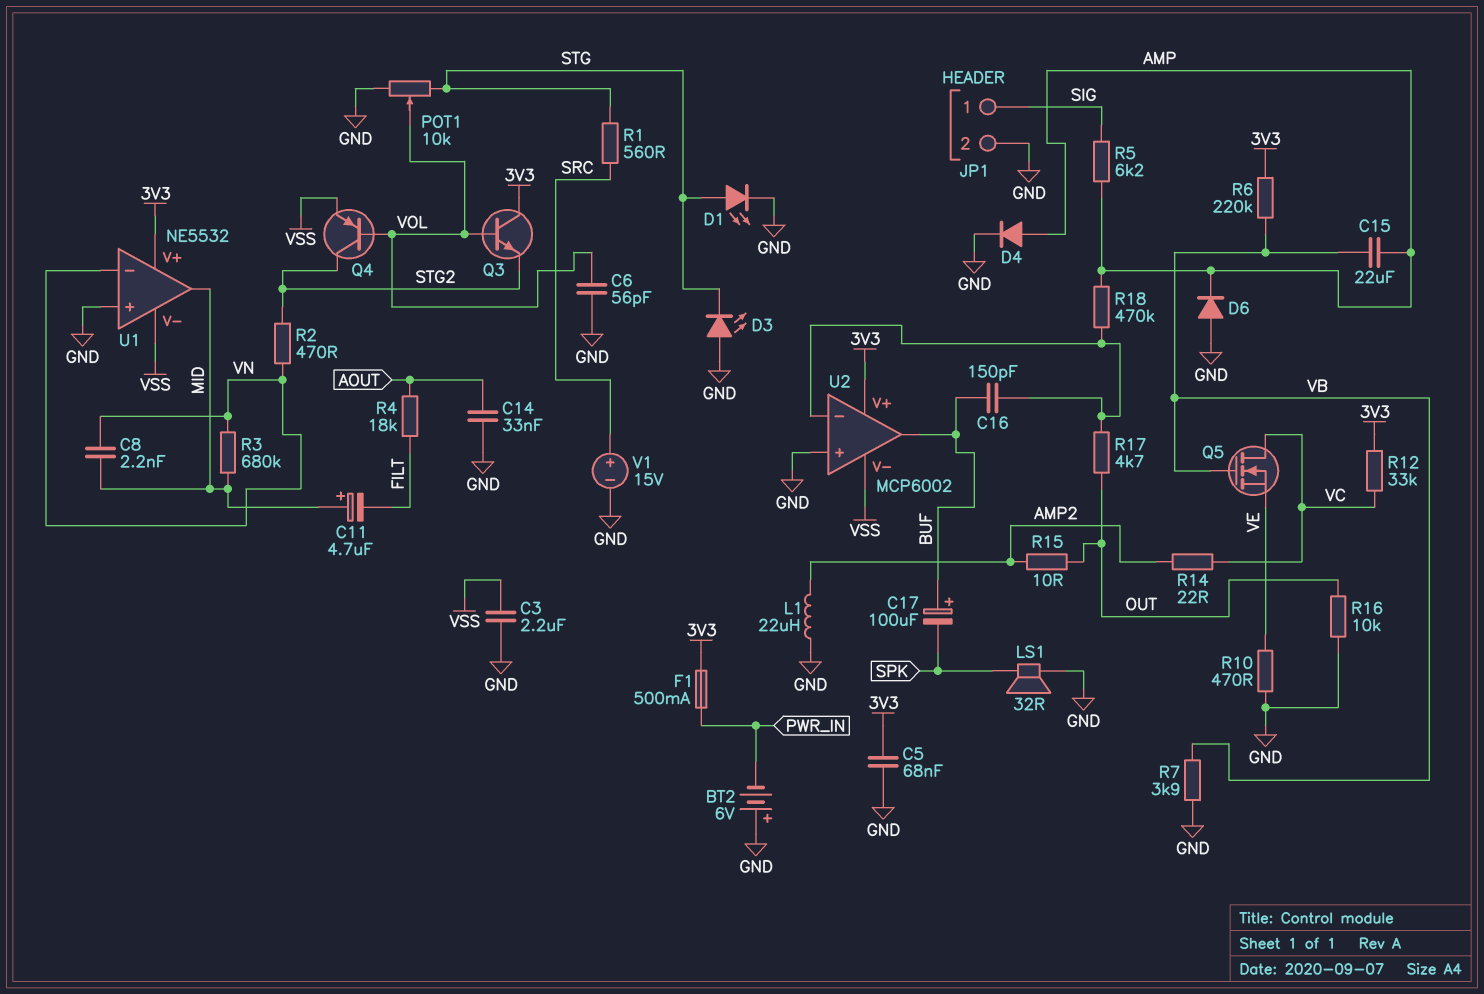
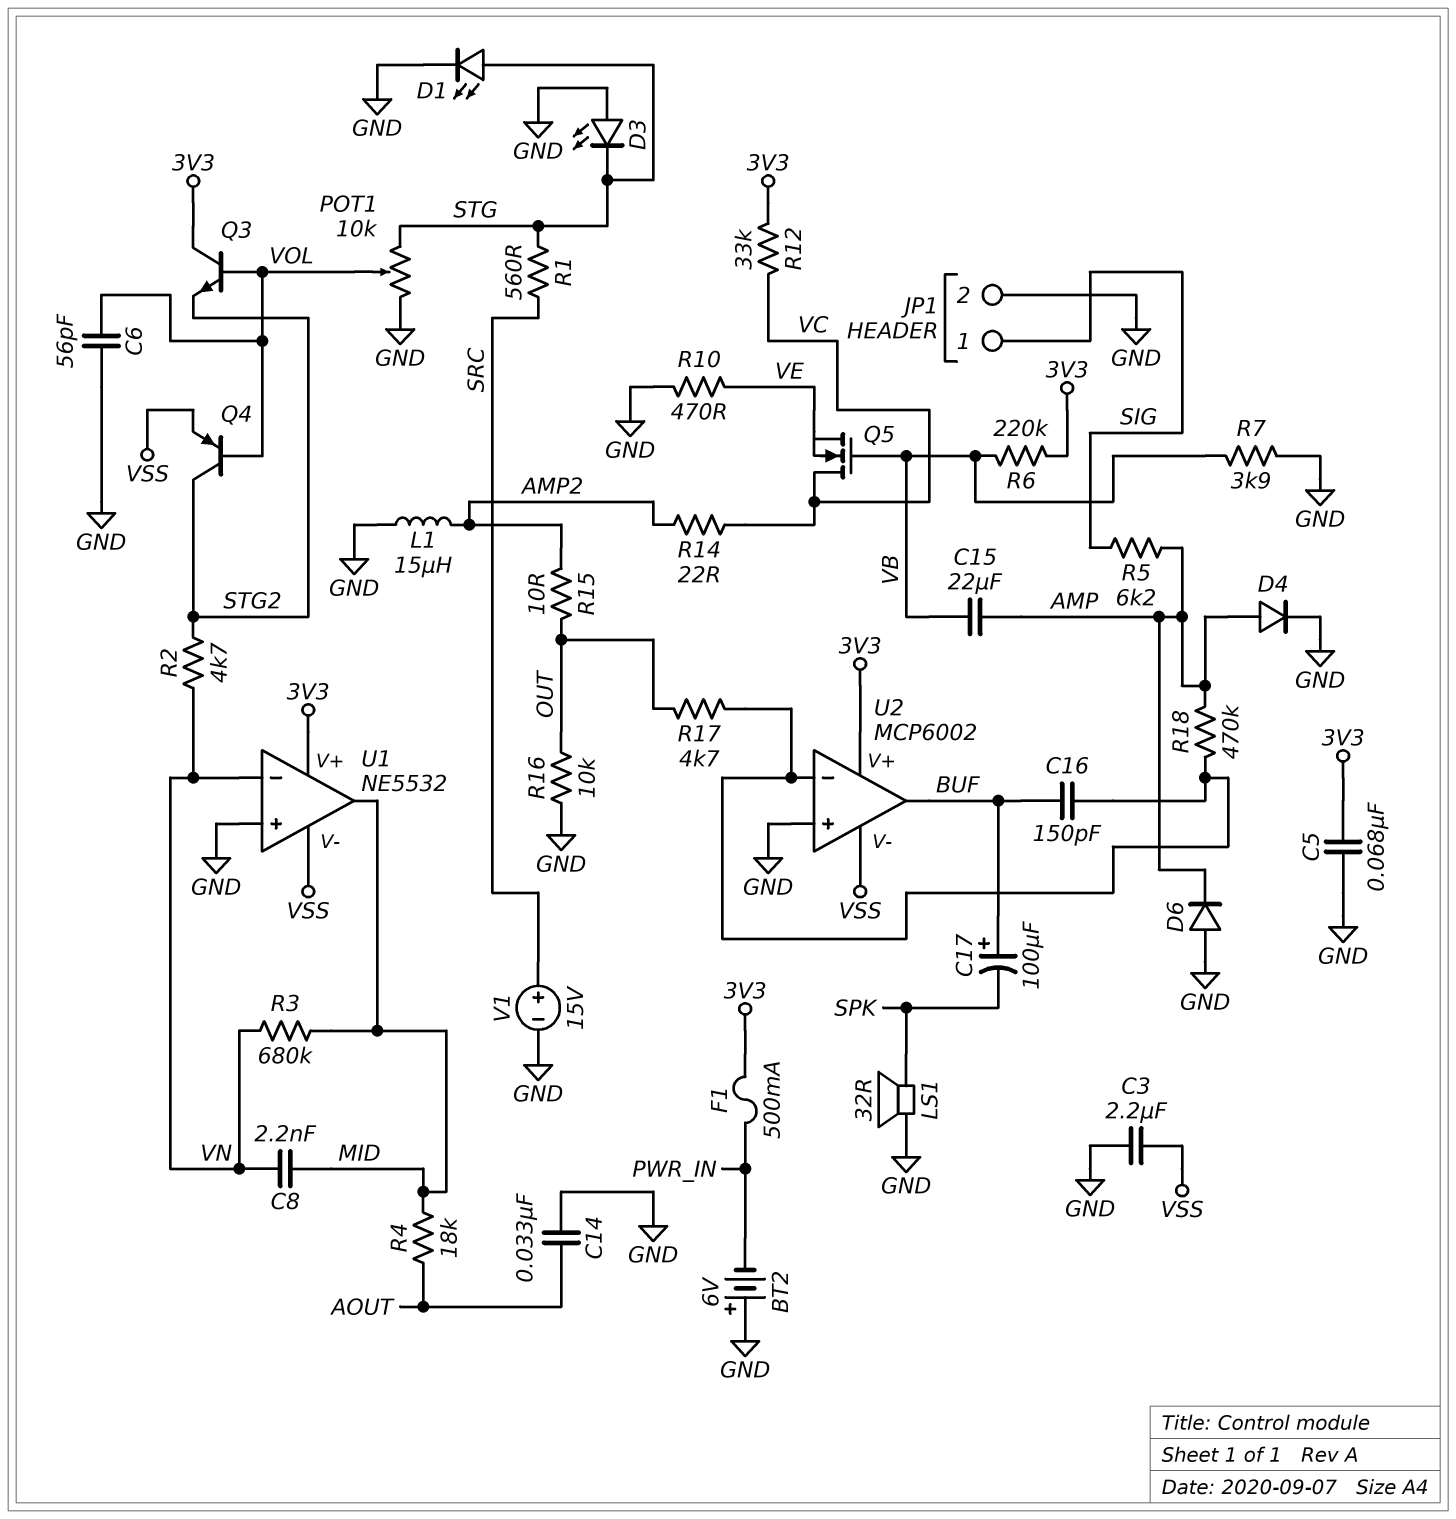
C11: 4.7uF (plus MID, minus FILT) -> none
L1: 22uH (AMP2, GND) -> 15uH (AMP2, GND)
R2: 470 (STG2, VN) -> 4.7k (STG2, VN)
R4: 18k (AOUT, FILT) -> 18k (AOUT, MID)

